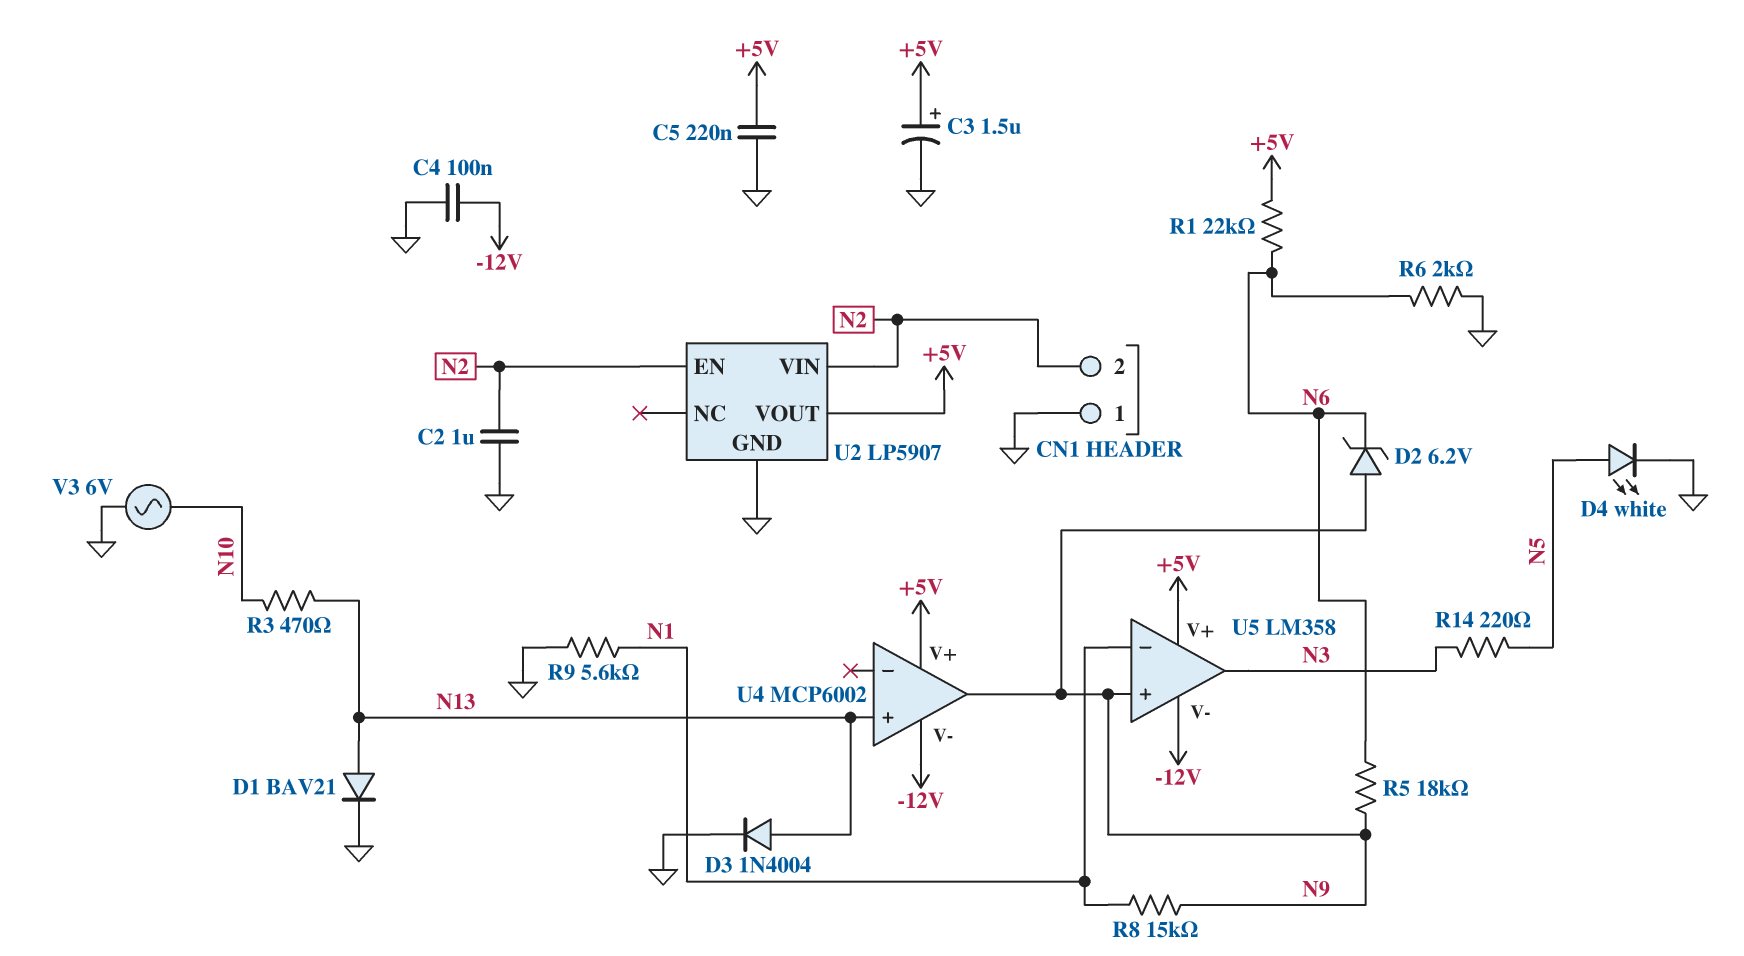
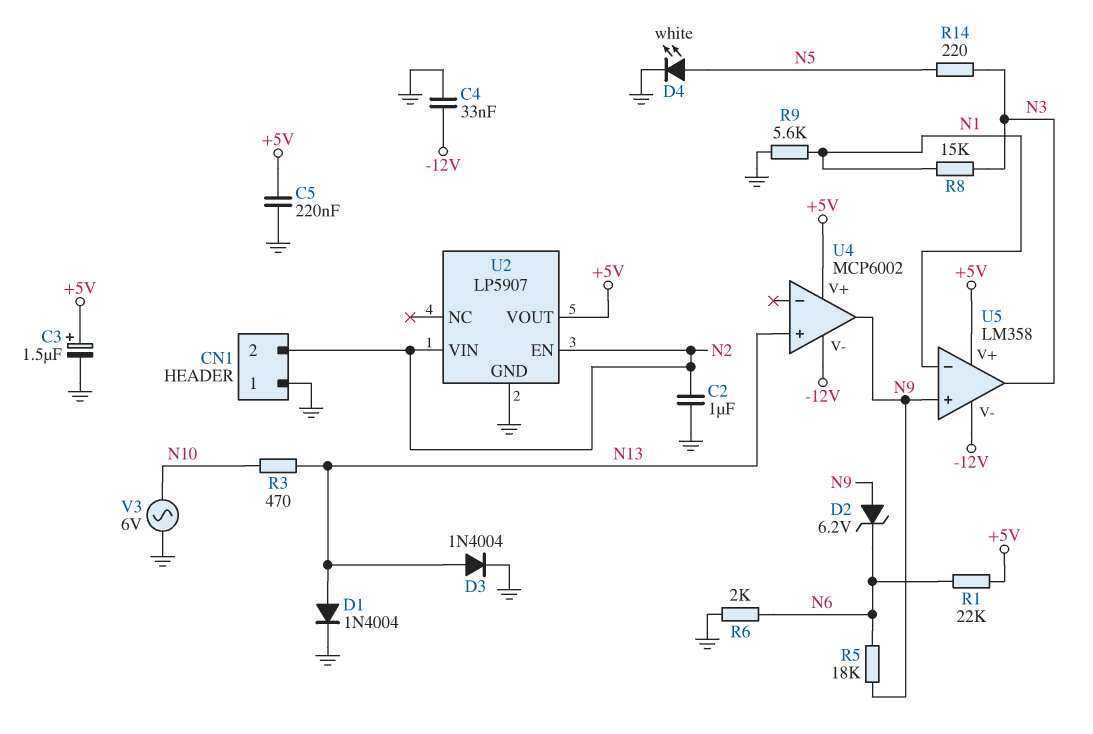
C4: 100nF (-12V, GND) -> 33nF (-12V, GND)
D1: diode BAV21 (A N13, K GND) -> diode 1N4004 (A N13, K GND)
R8: 15k (N1, N9) -> 15k (N1, N3)

